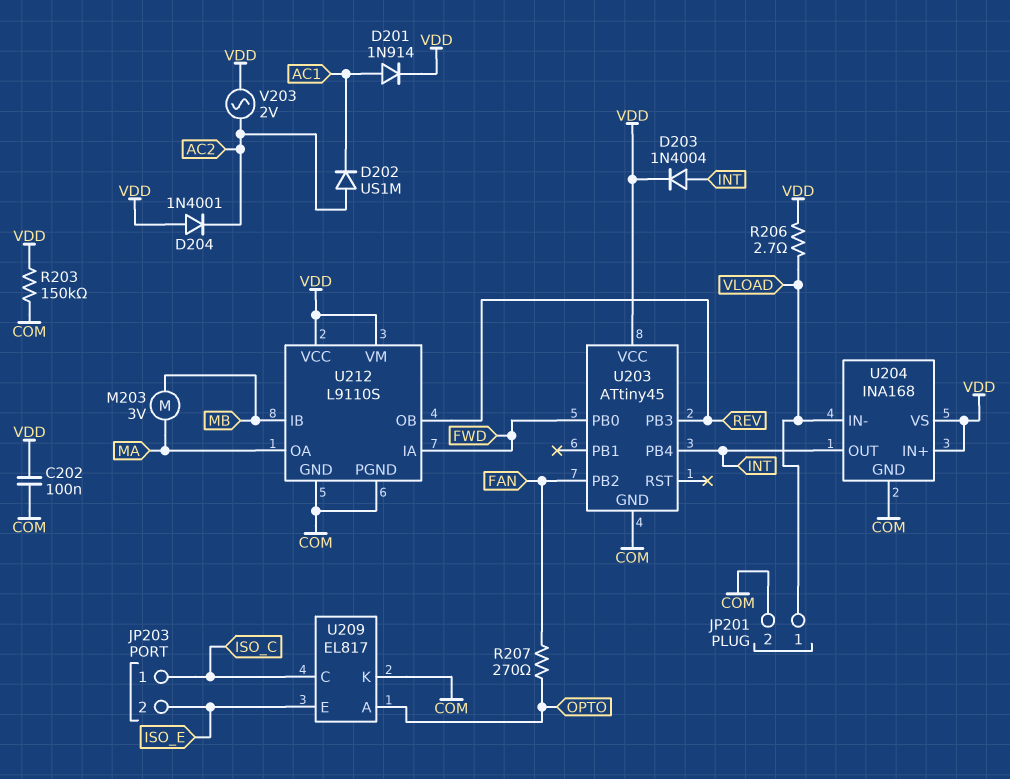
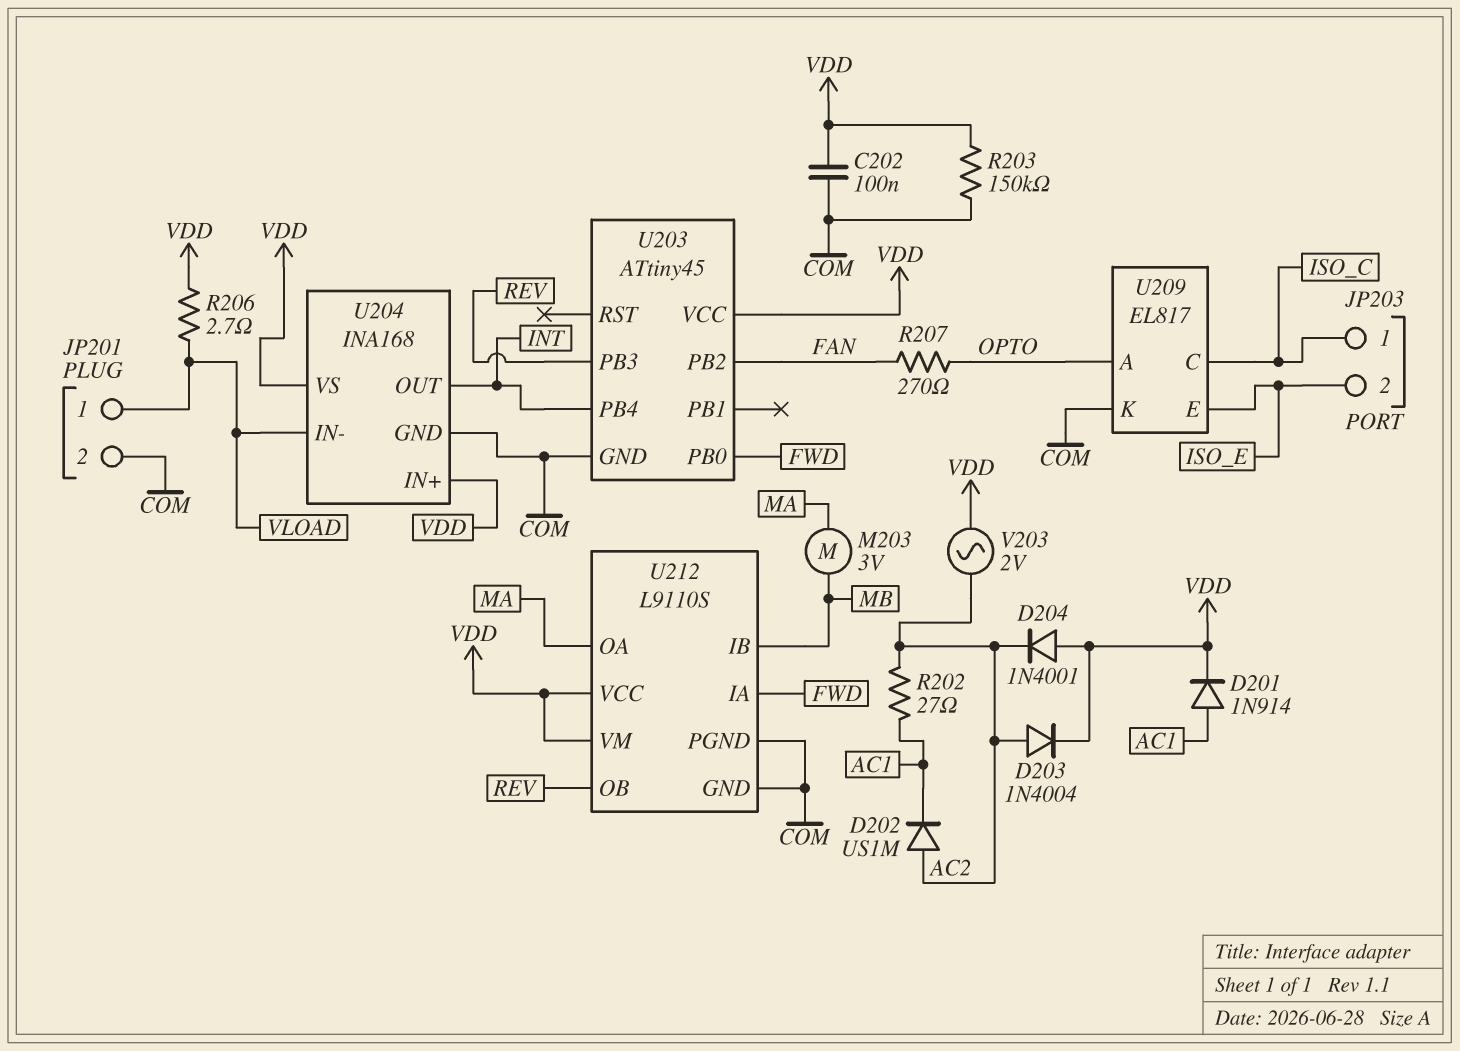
D203: diode 1N4004 (A INT, K VDD) -> diode 1N4004 (A AC2, K VDD)
R202: none -> 27 (AC1, AC2)

